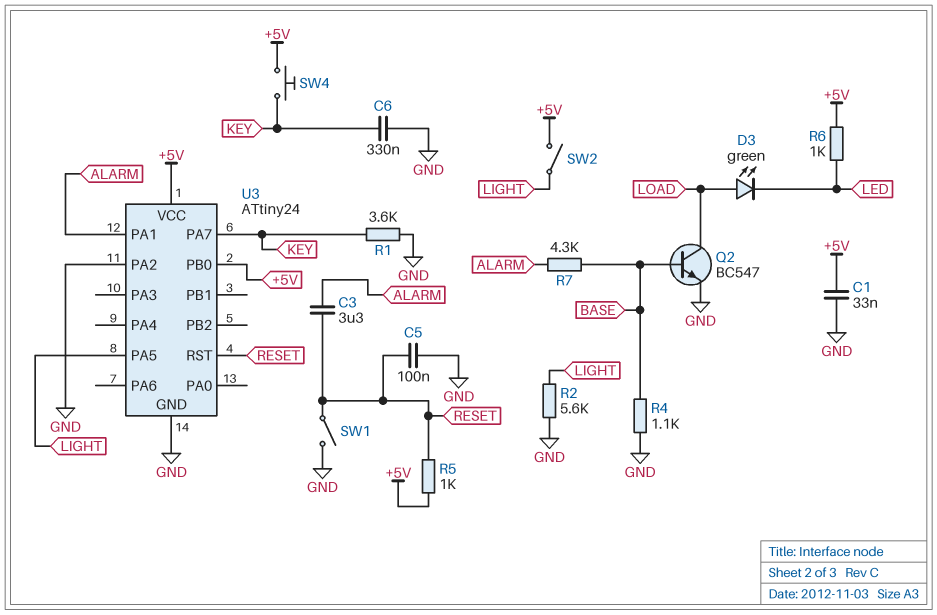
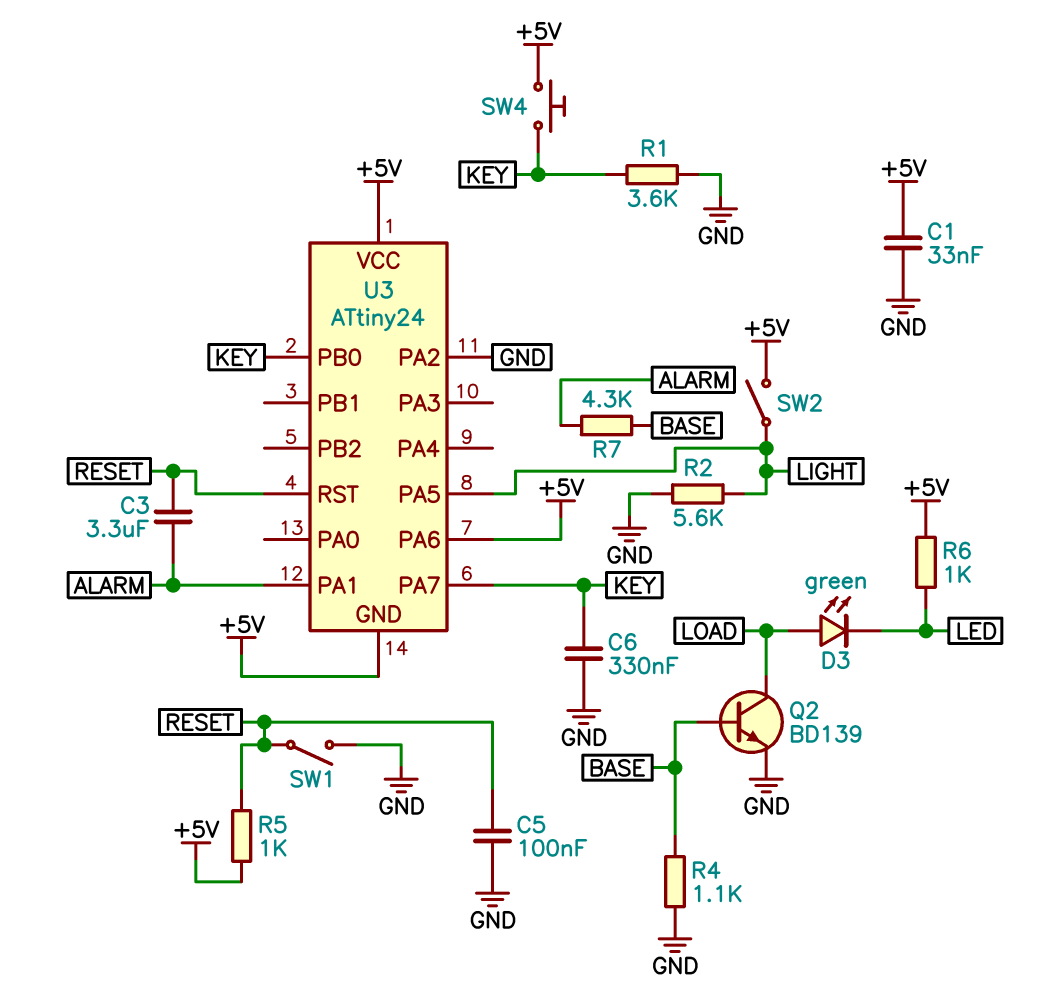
Q2: NPN BC547 (B BASE, C LOAD, E GND) -> NPN BD139 (B BASE, C LOAD, E GND)
U3 pin GND: GND -> +5V
U3 pin PA6: none -> +5V
U3 pin PB0: +5V -> KEY

